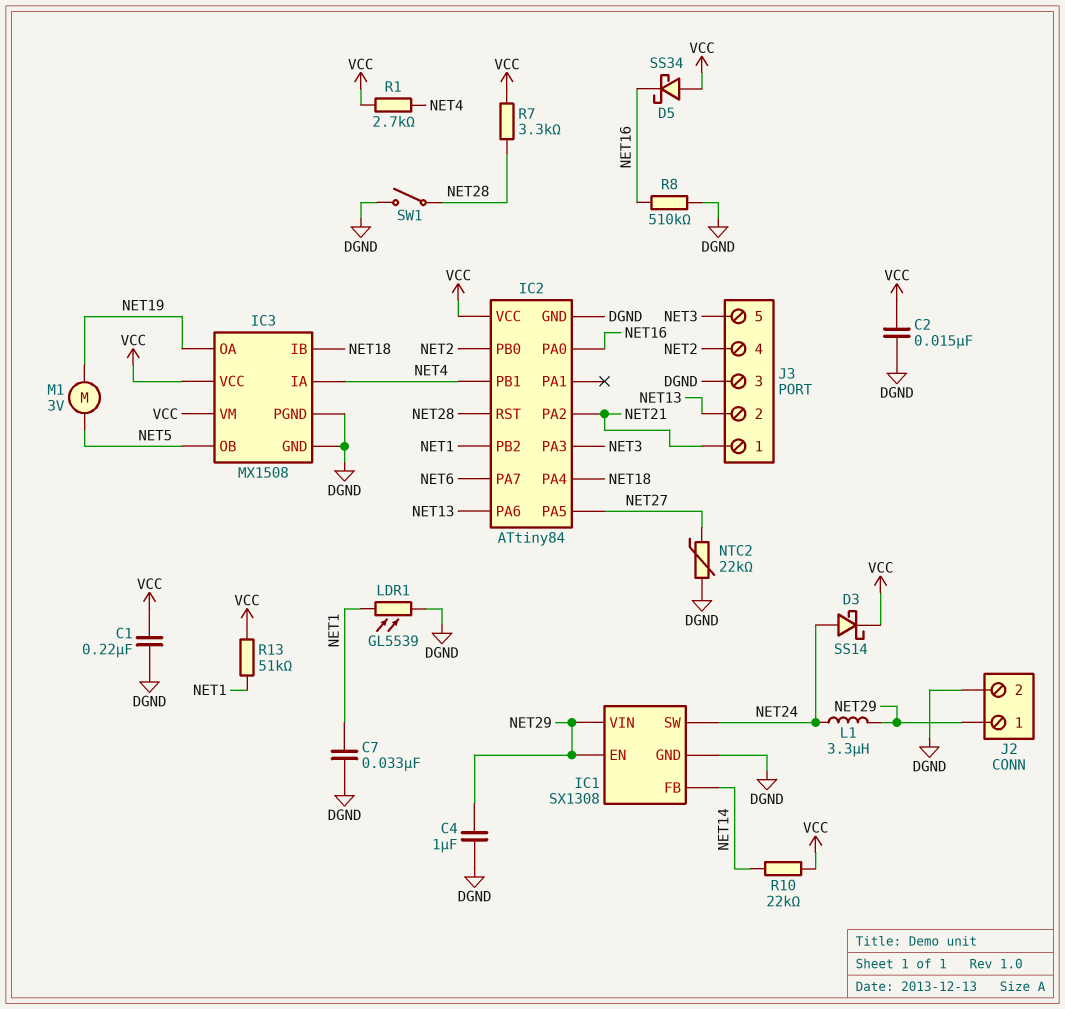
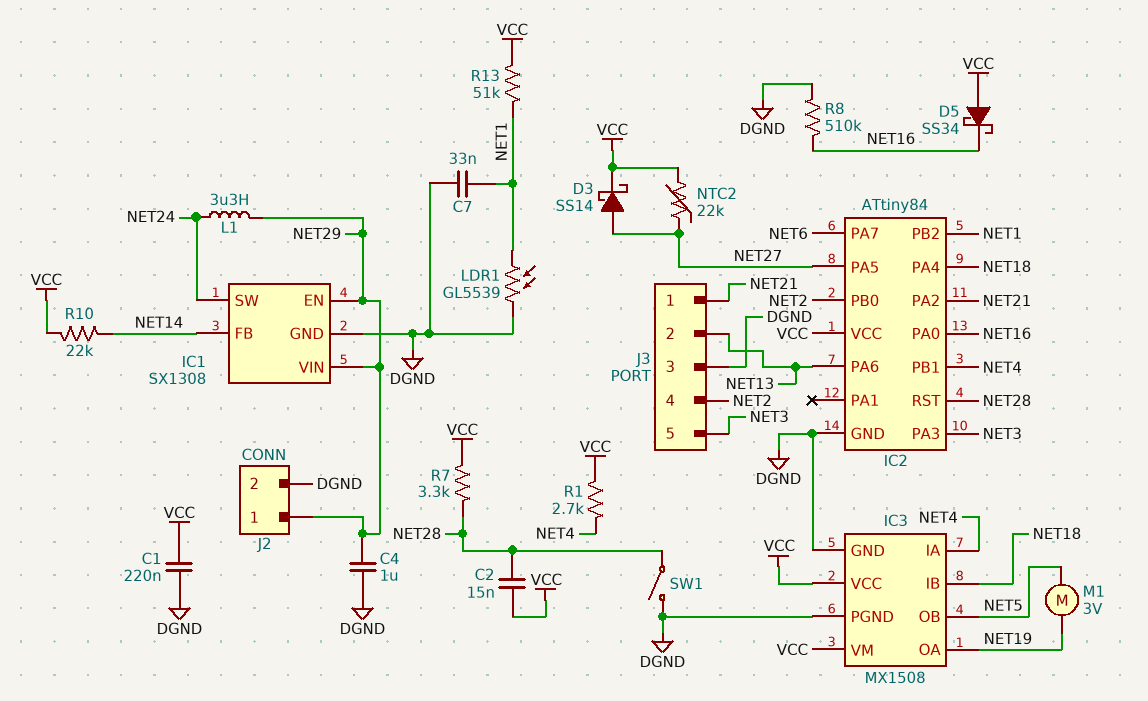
C2: 15nF (DGND, VCC) -> 15nF (NET28, VCC)
D3: schottky SS14 (A NET24, K VCC) -> schottky SS14 (A NET27, K VCC)
NTC2: 22k (DGND, NET27) -> 22k (NET27, VCC)

